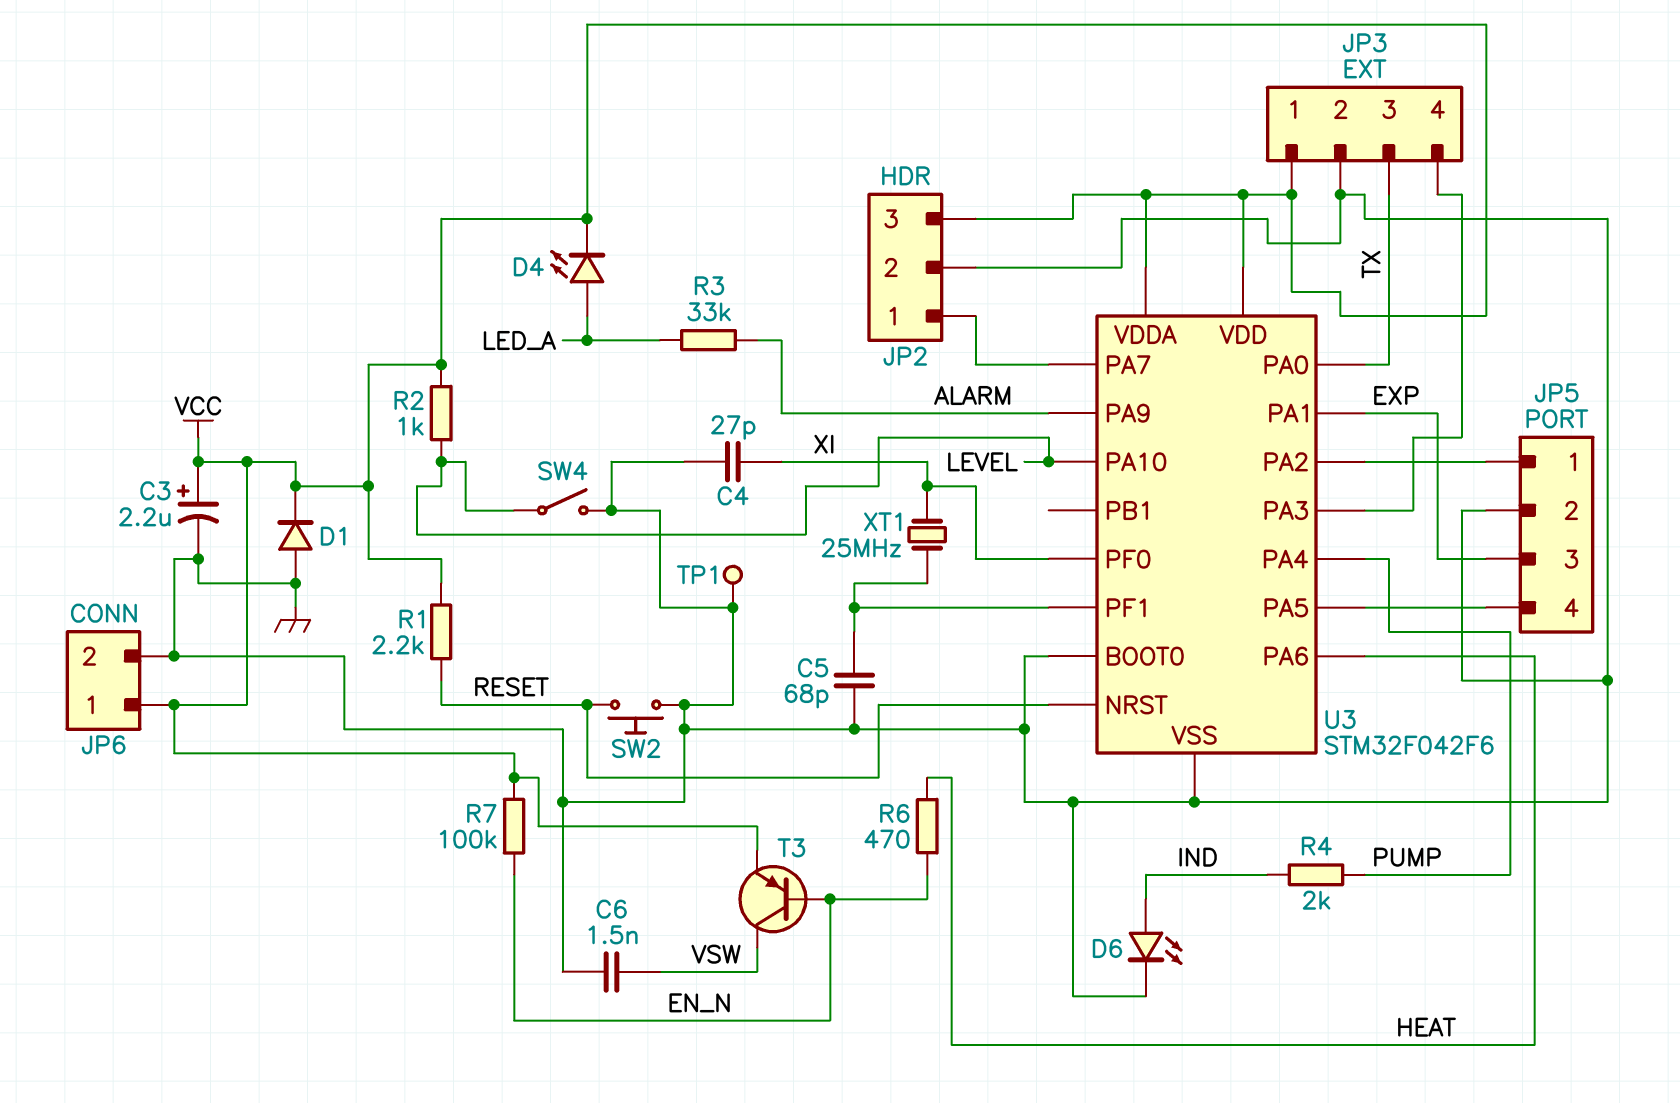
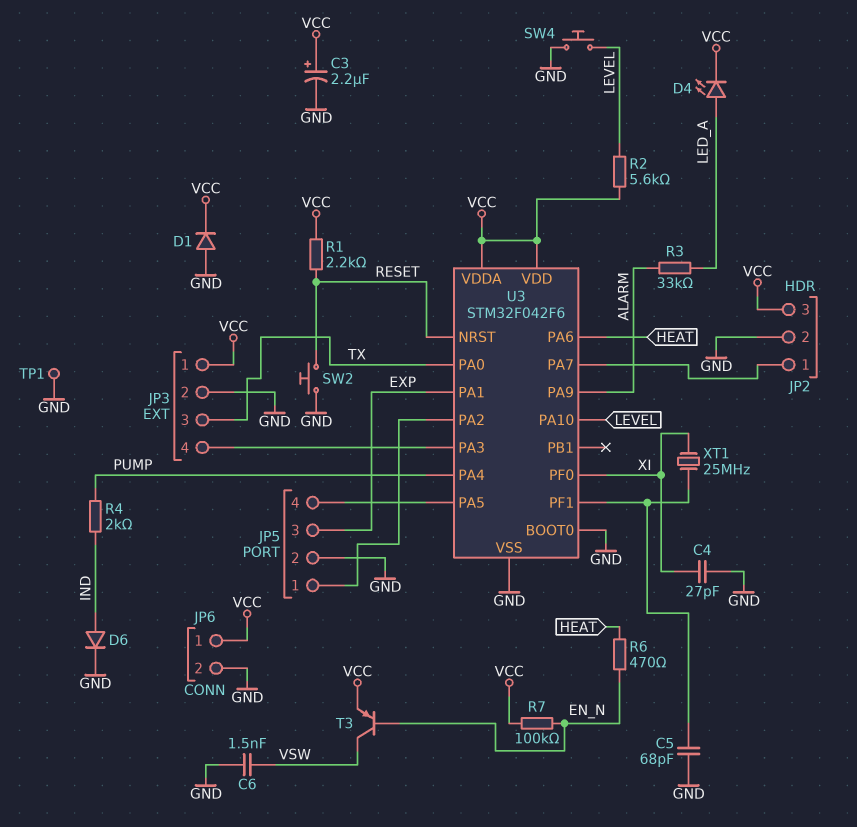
D6: LED (A IND, K GND) -> diode (A IND, K GND)
R2: 1k (LEVEL, VCC) -> 5.6k (LEVEL, VCC)
SW4: switch (GND, LEVEL) -> button (GND, LEVEL)

